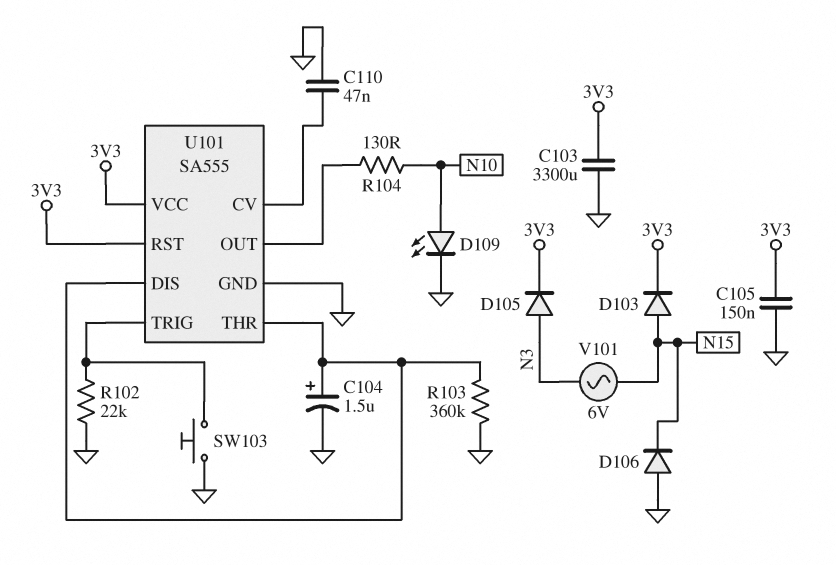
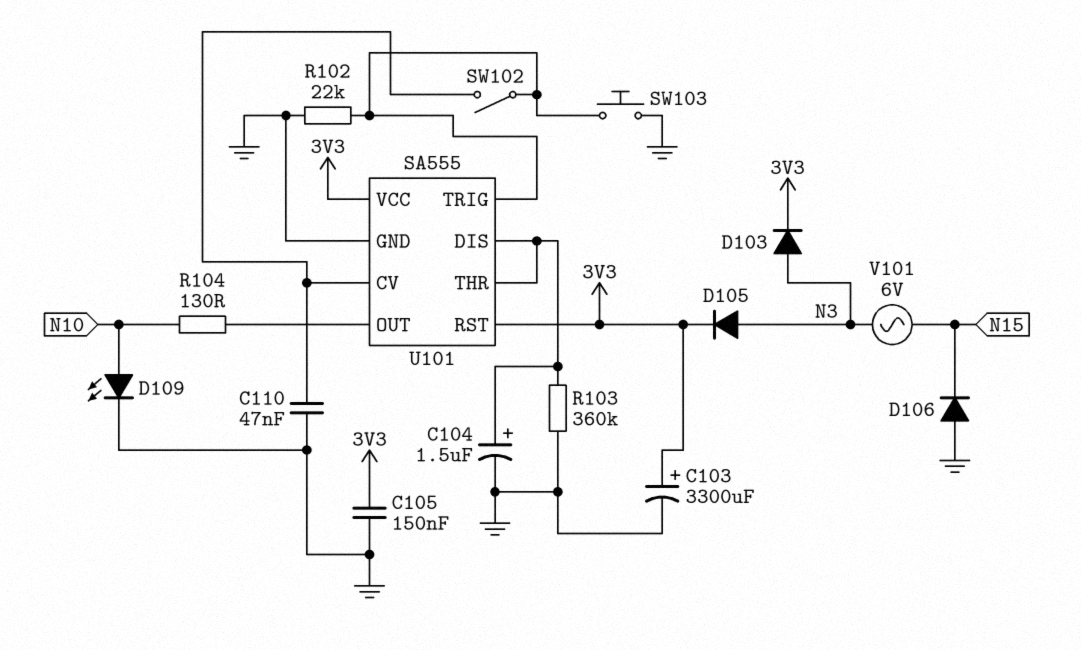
C103: 3300uF (3V3, GND) -> 3300uF (plus 3V3, minus GND)
D103: diode (A N15, K 3V3) -> diode (A N3, K 3V3)
SW102: none -> switch (U101/CV, U101/TRIG)

